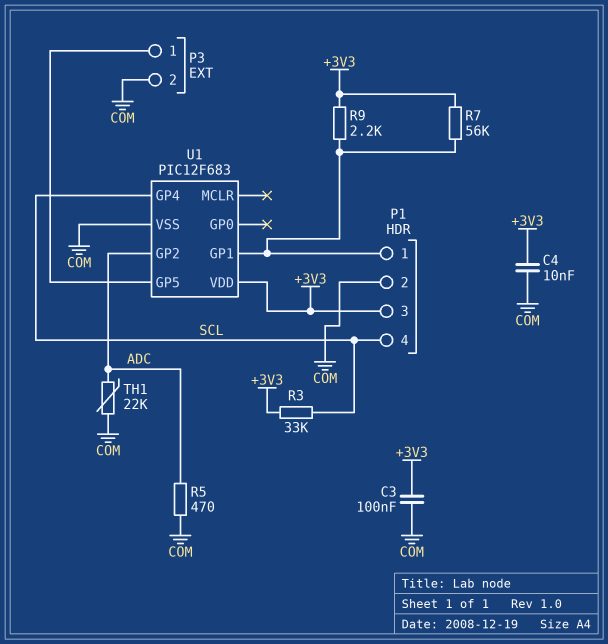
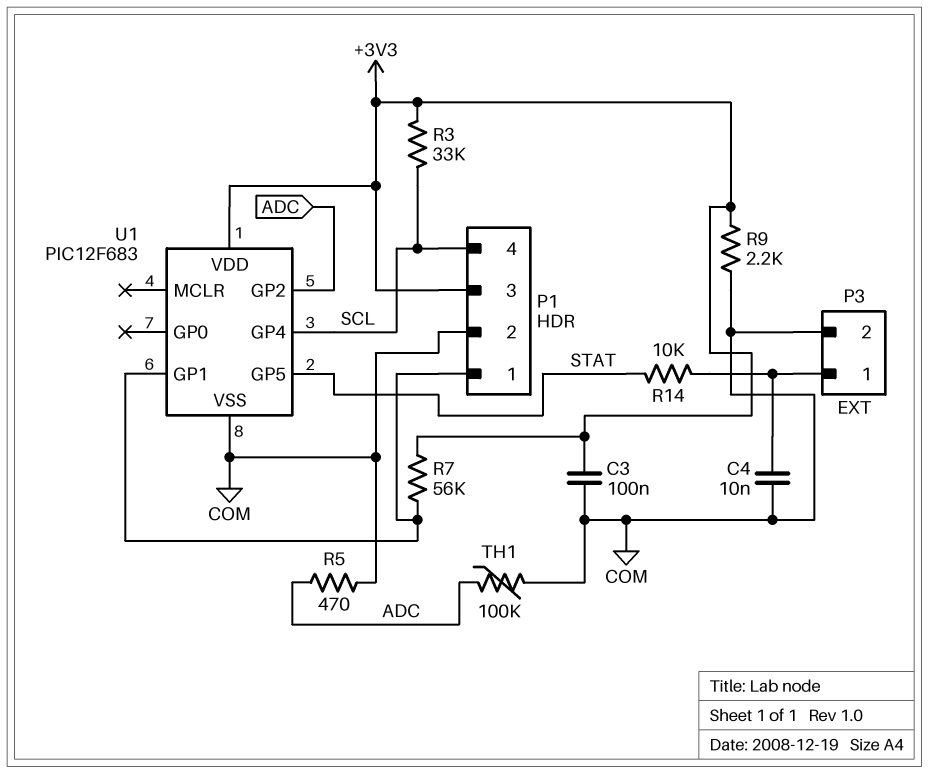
C4: 10nF (+3V3, COM) -> 10nF (COM, P3/1)
R9: 2.2k (+3V3, P1/1) -> 2.2k (+3V3, COM)
R14: none -> 10k (P3/1, STAT)
TH1: 22k (ADC, COM) -> 100k (ADC, COM)
U1 pin GP5: P3/1 -> STAT

